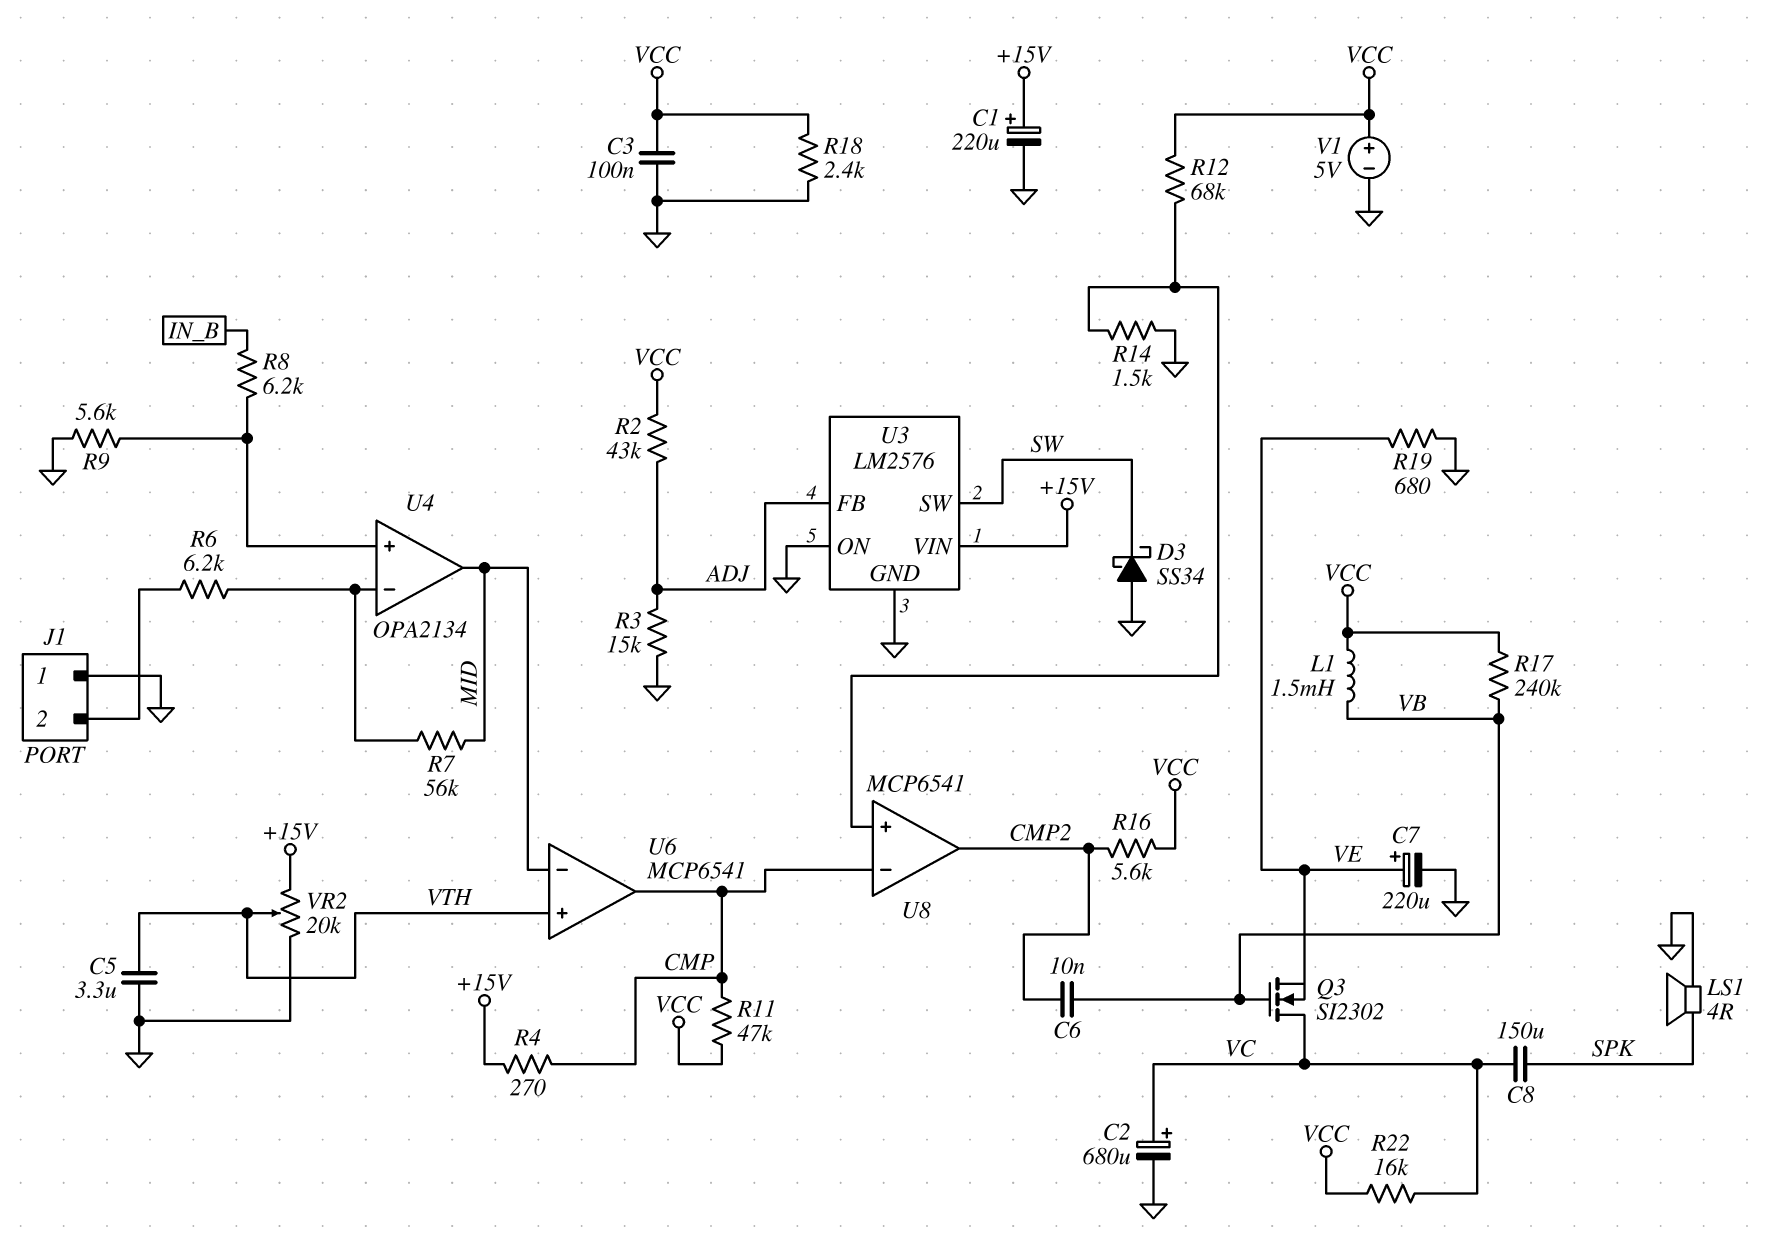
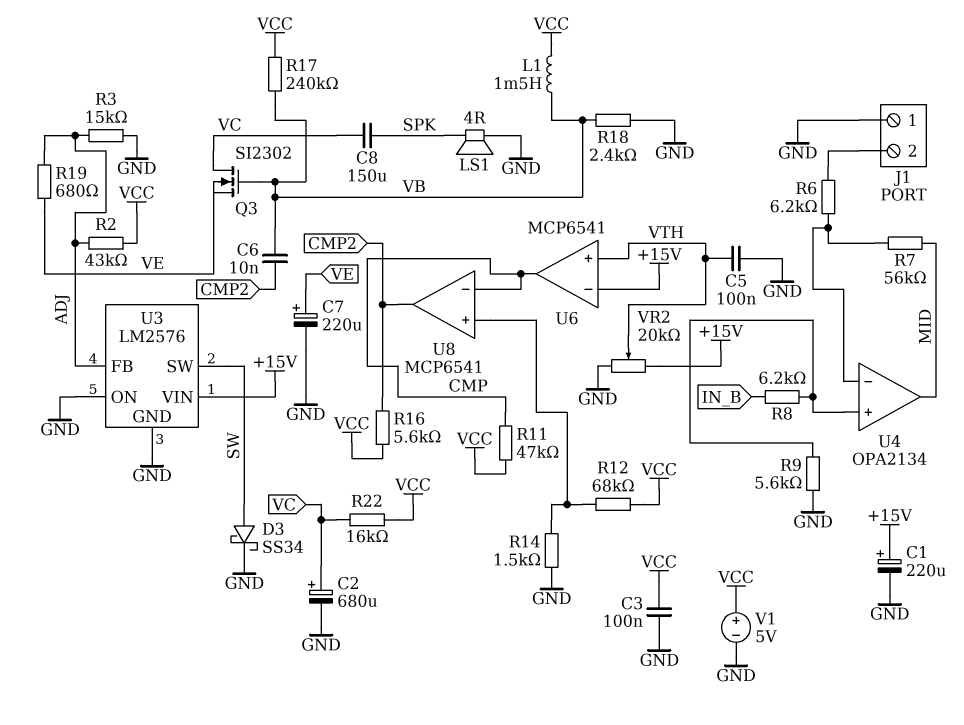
C5: 3.3uF (GND, VTH) -> 100nF (GND, VTH)
D3: schottky SS34 (A GND, K SW) -> schottky SS34 (A SW, K GND)
R4: 270 (+15V, CMP) -> none
R18: 2.4k (GND, VCC) -> 2.4k (GND, VB)
R19: 680 (GND, VE) -> 680 (ADJ, VE)
U6 pin in-: MID -> +15V

